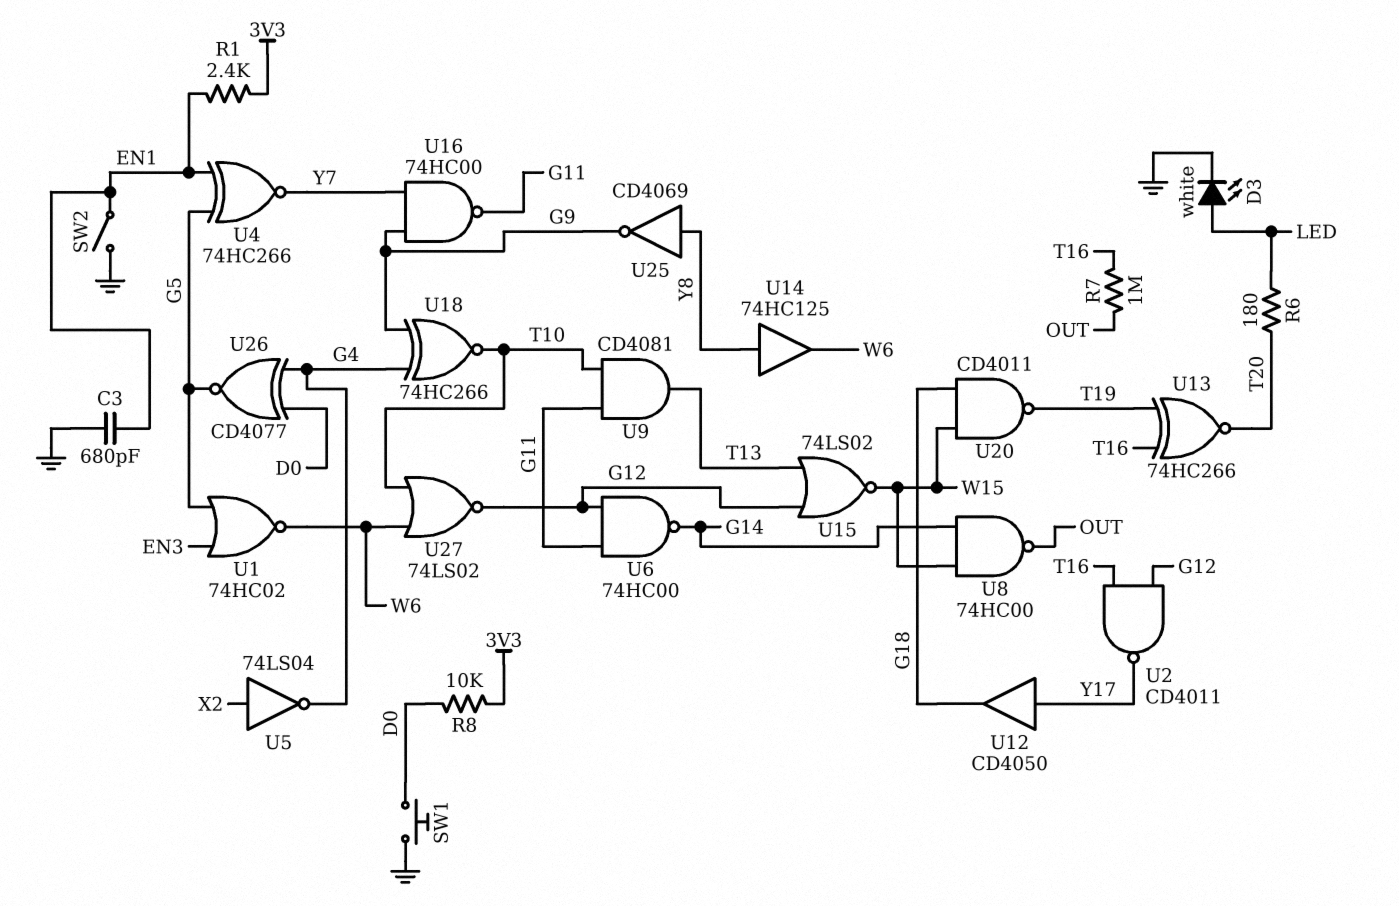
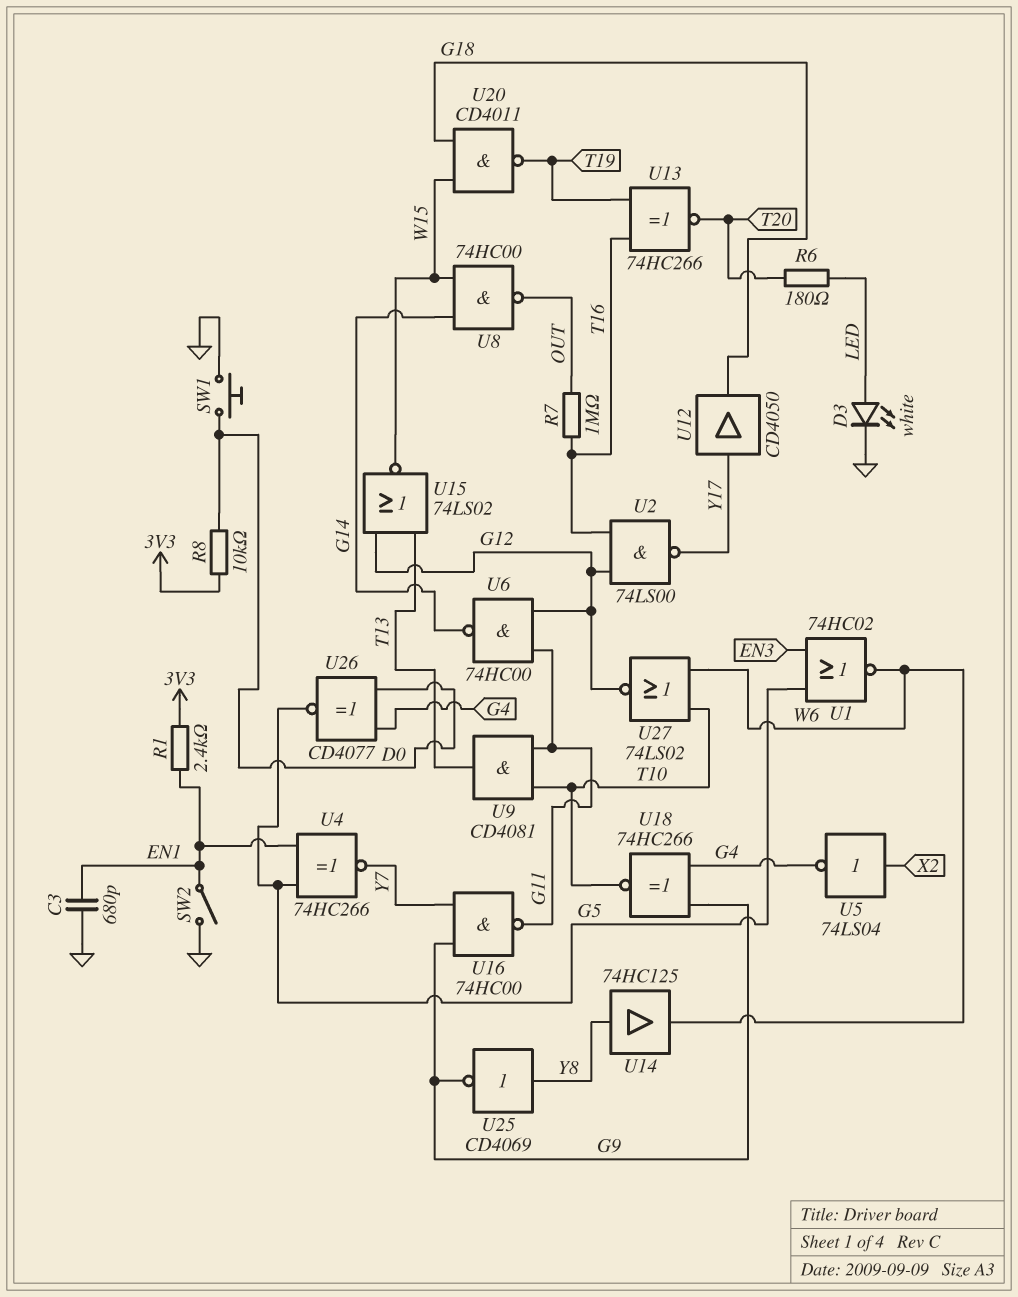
U2: NAND CD4011 (in G12, in T16, out Y17) -> NAND 74LS00 (in G12, in T16, out Y17)

